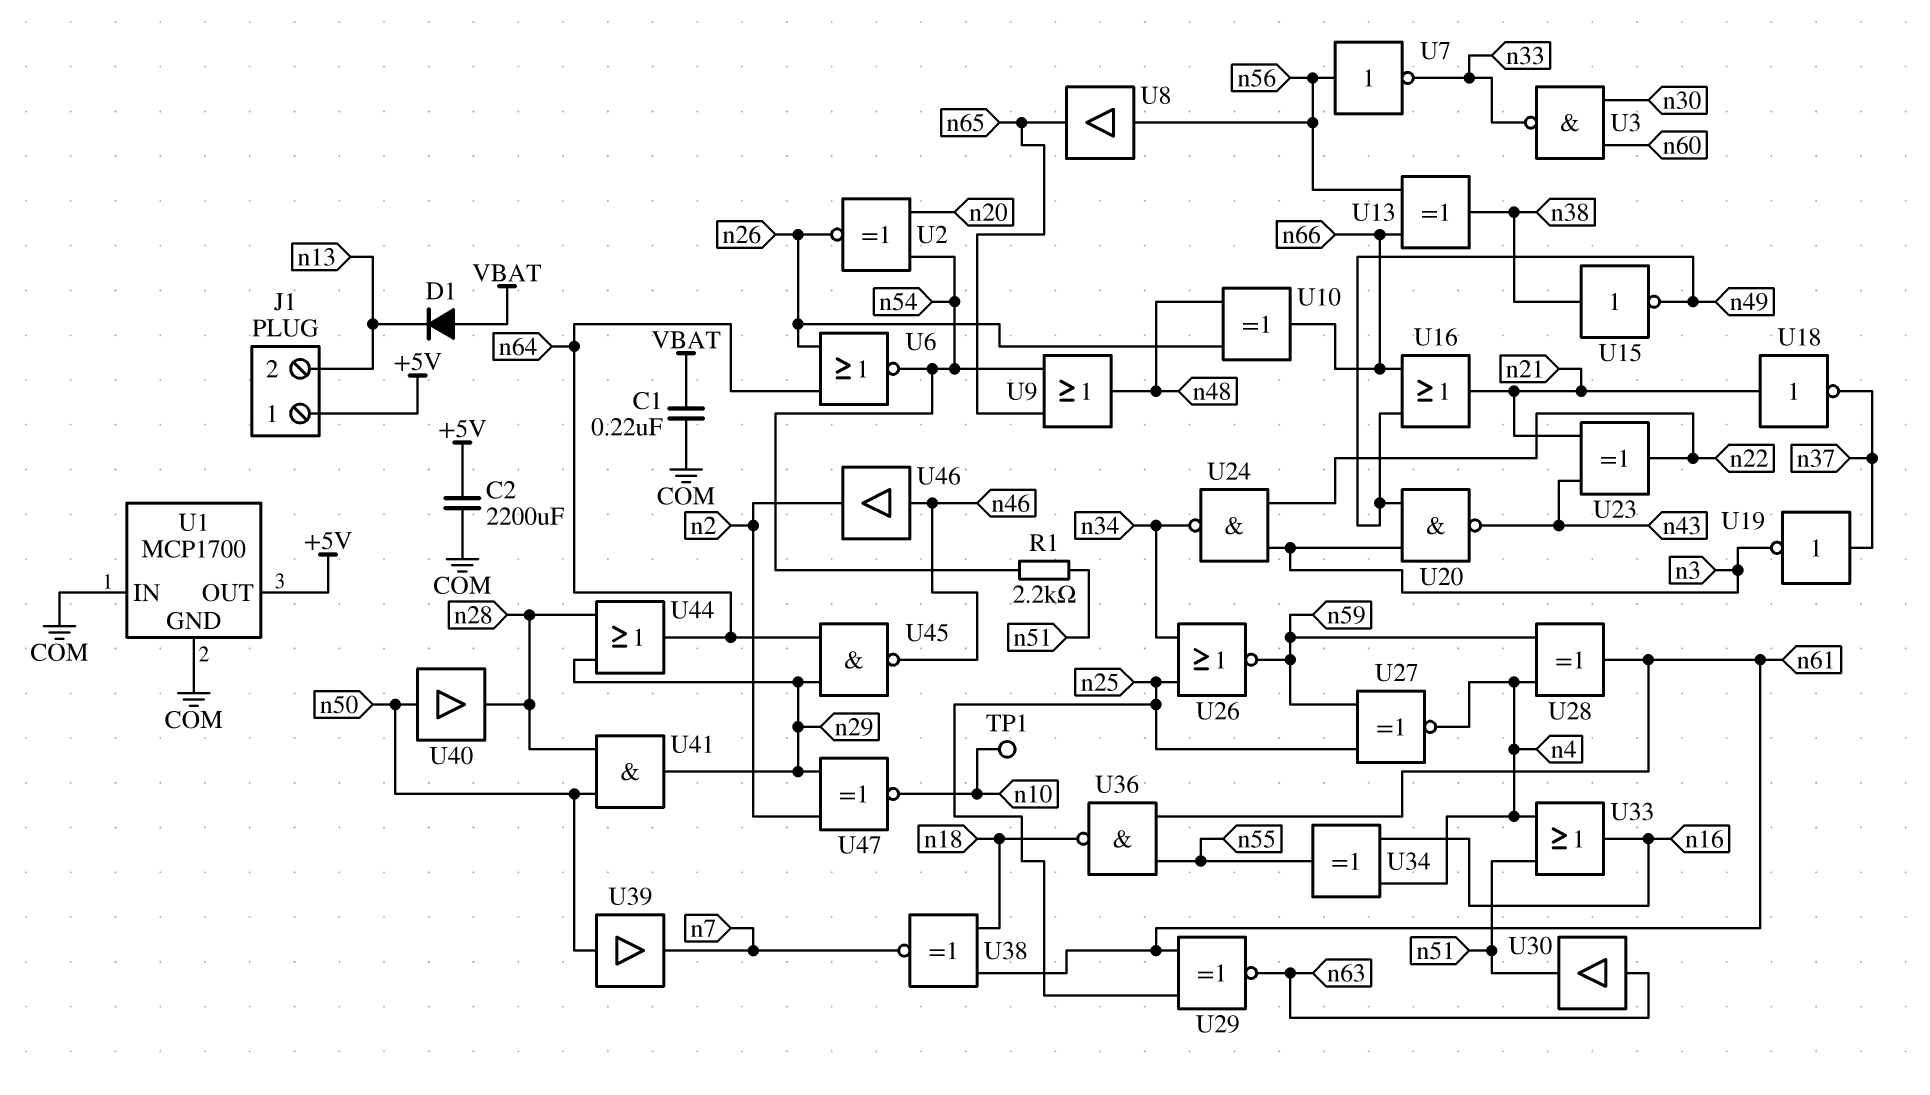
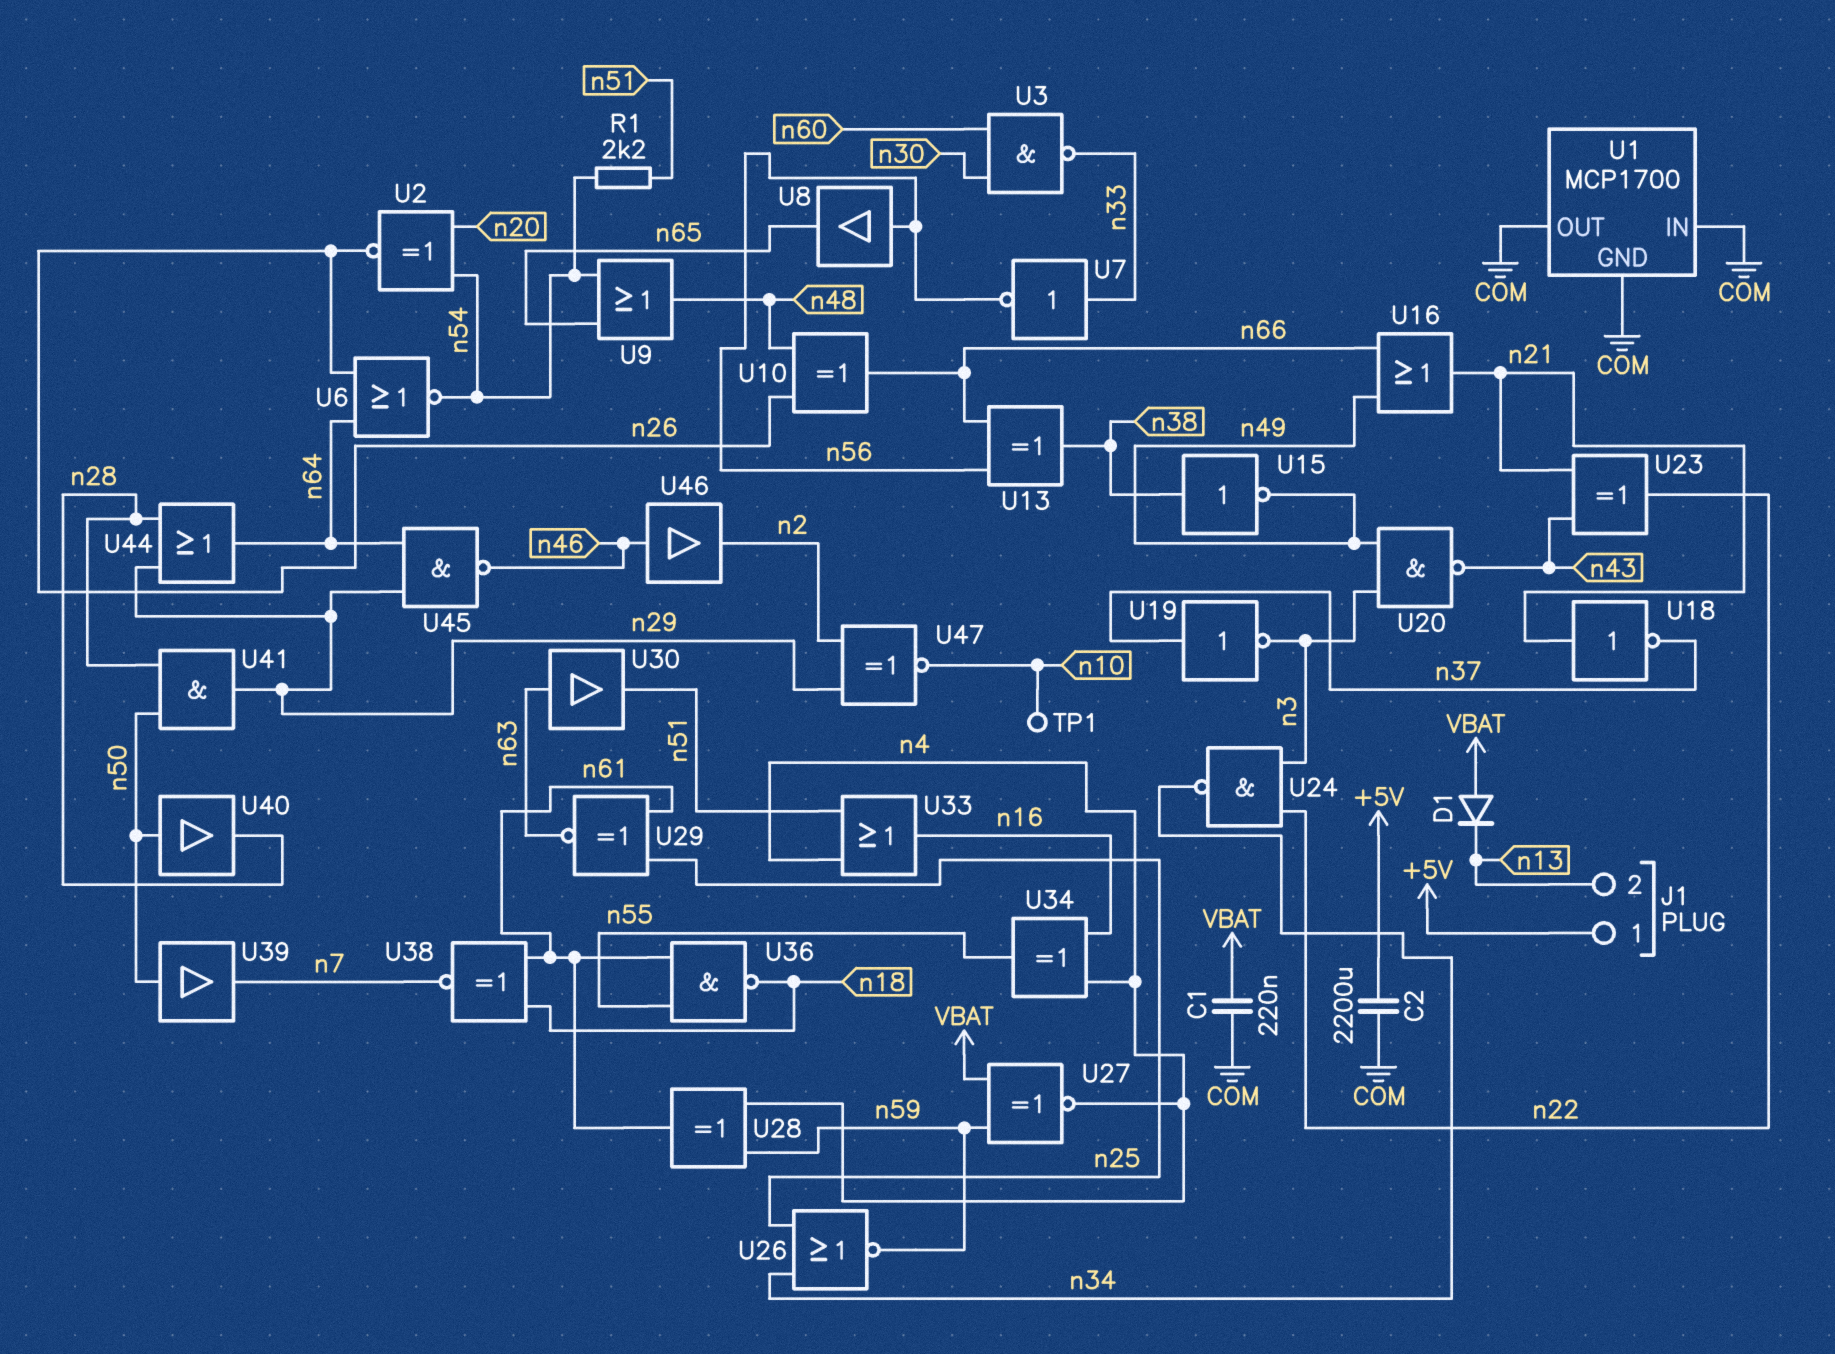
U1 pin OUT: +5V -> COM
U7: NOT (in n56, out n33) -> NOT (in n33, out n56)
U27: XNOR (in n25, in n59, out n4) -> XNOR (in VBAT, in n59, out n4)

